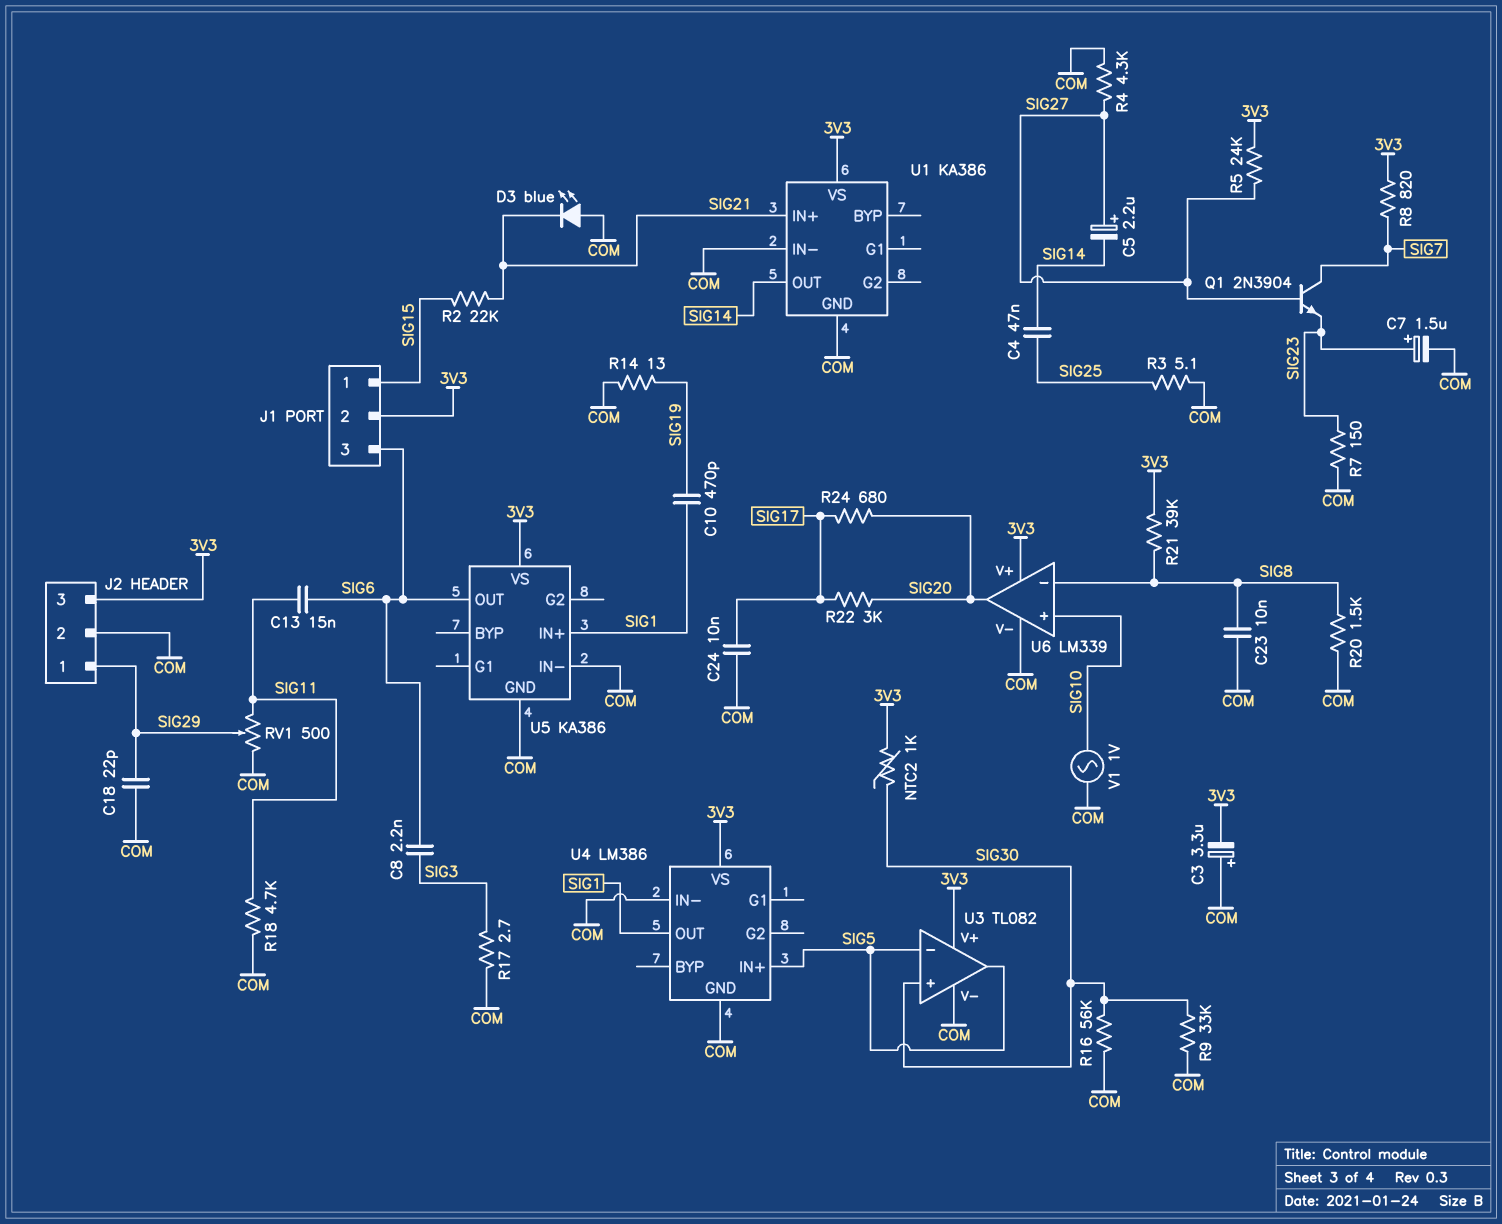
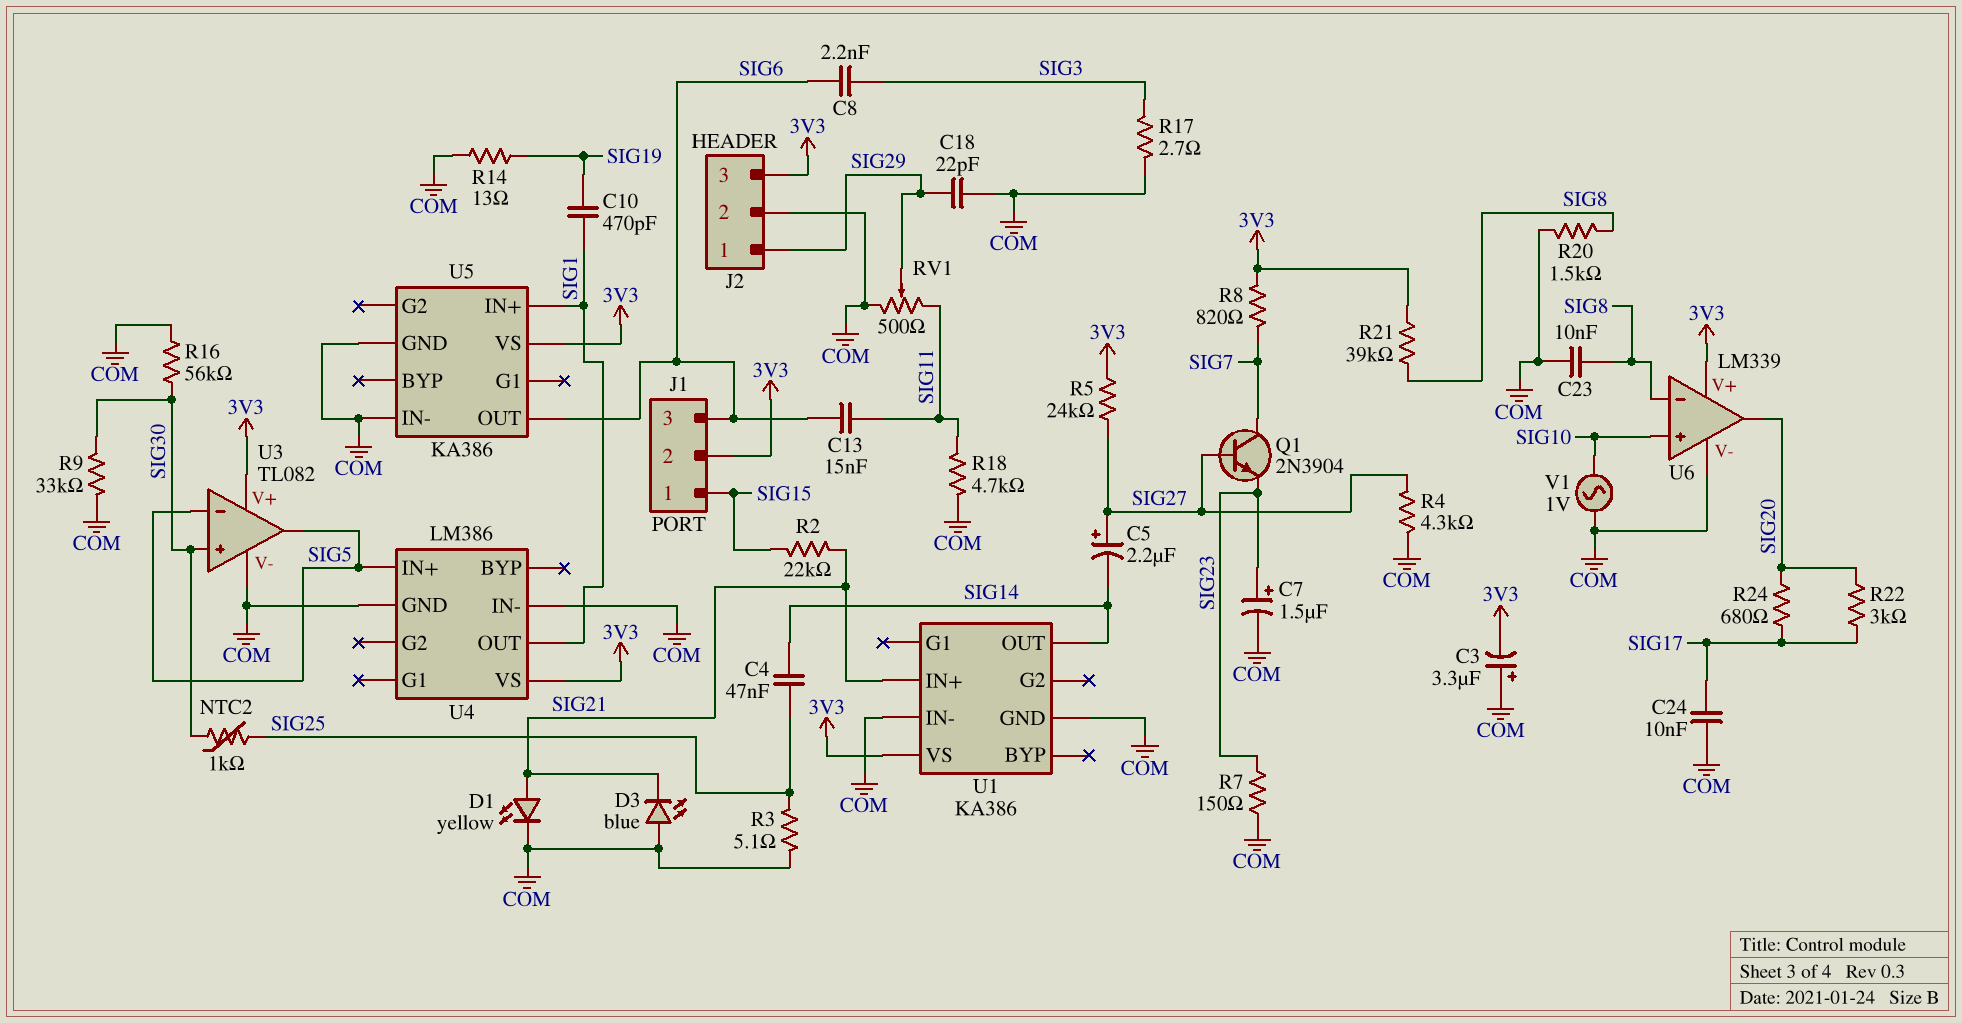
D1: none -> LED yellow (A SIG21, K COM)
NTC2: 1k (3V3, SIG30) -> 1k (SIG25, SIG30)

